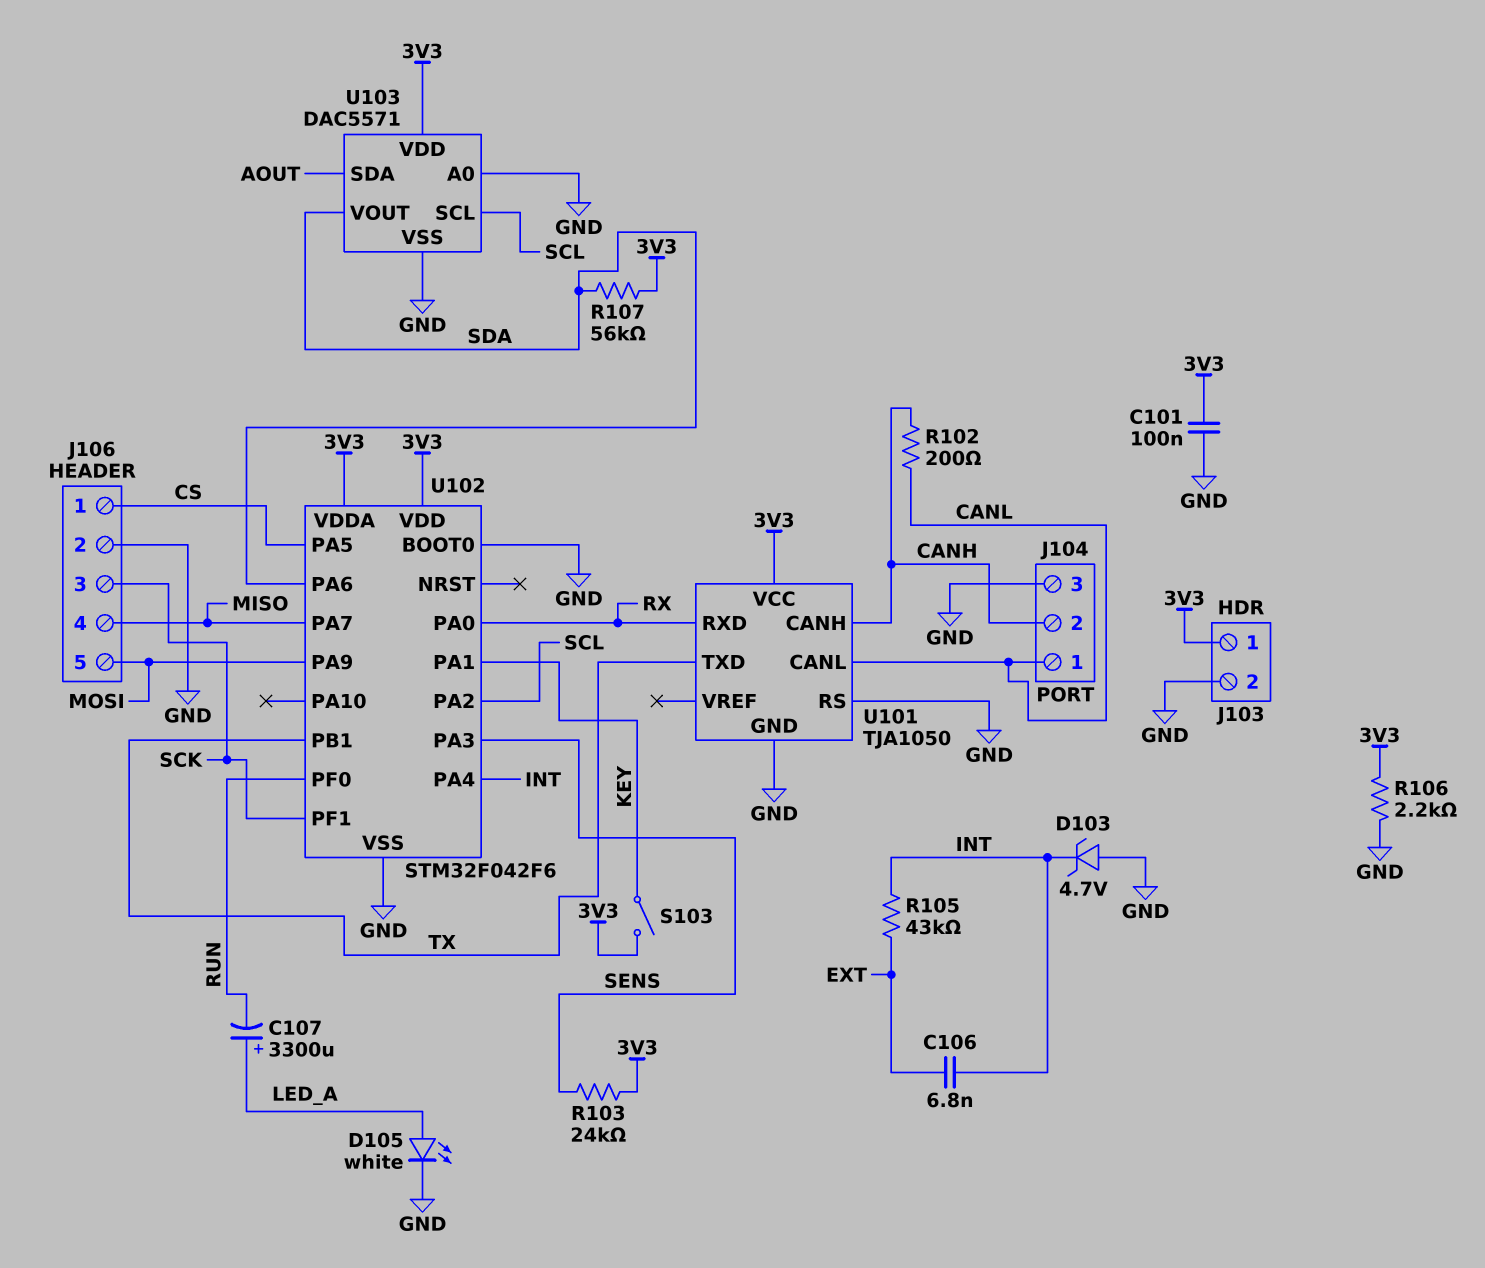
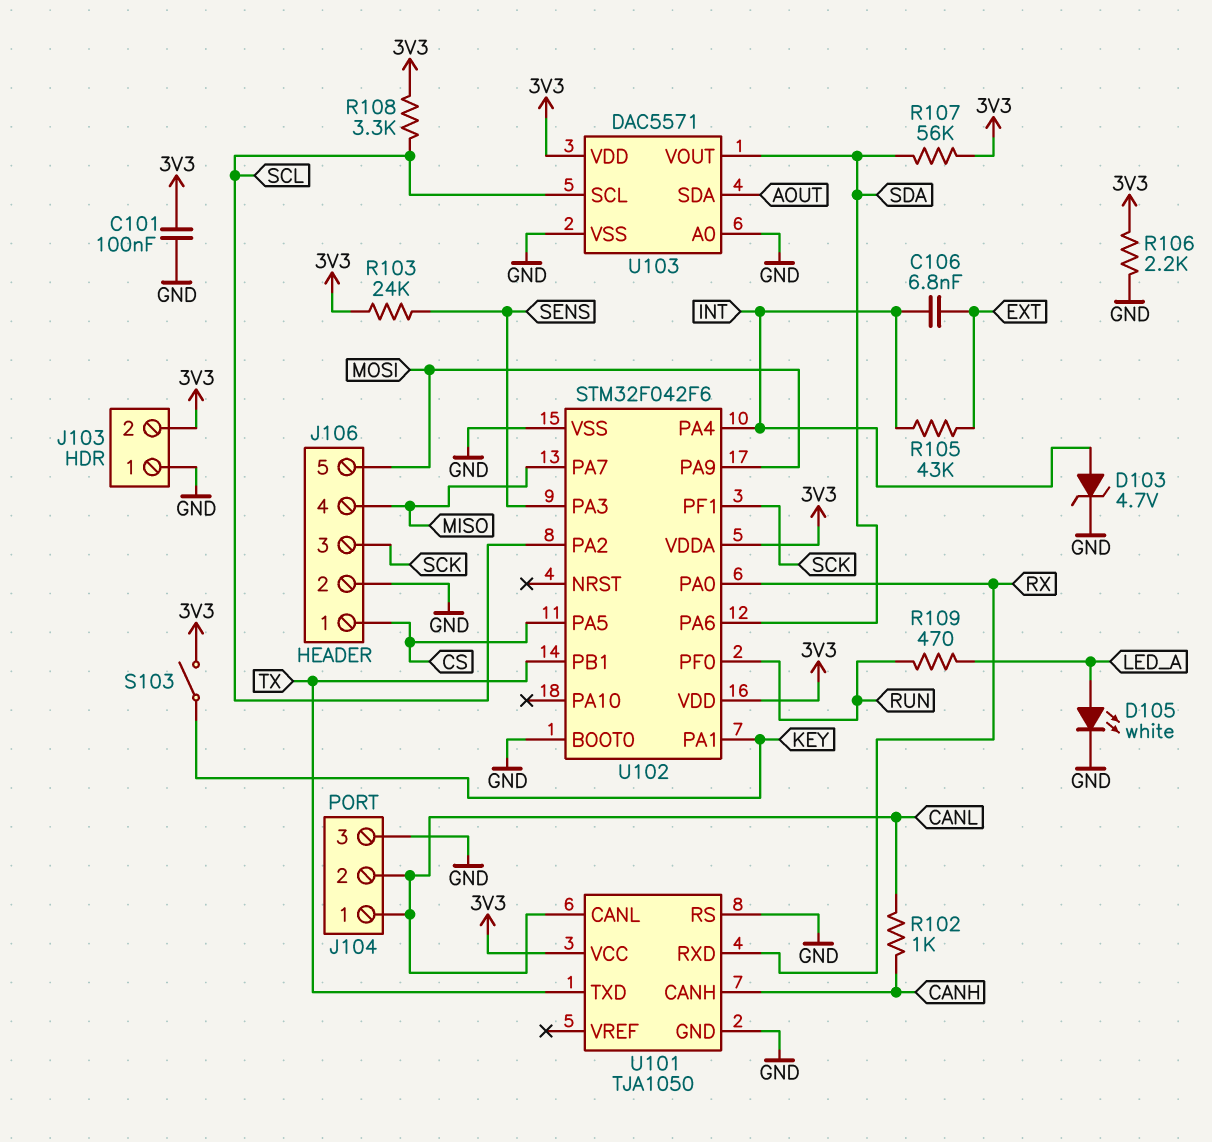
C107: 3300uF (plus LED_A, minus RUN) -> none
D103: zener 4.7V (A GND, K INT) -> zener 4.7V (A INT, K GND)
J103 pin 1: 3V3 -> GND
J103 pin 2: GND -> 3V3
J104 pin 2: CANH -> CANL
R102: 200 (CANH, CANL) -> 1k (CANH, CANL)
R108: none -> 3.3k (3V3, SCL)
R109: none -> 470 (LED_A, RUN)

